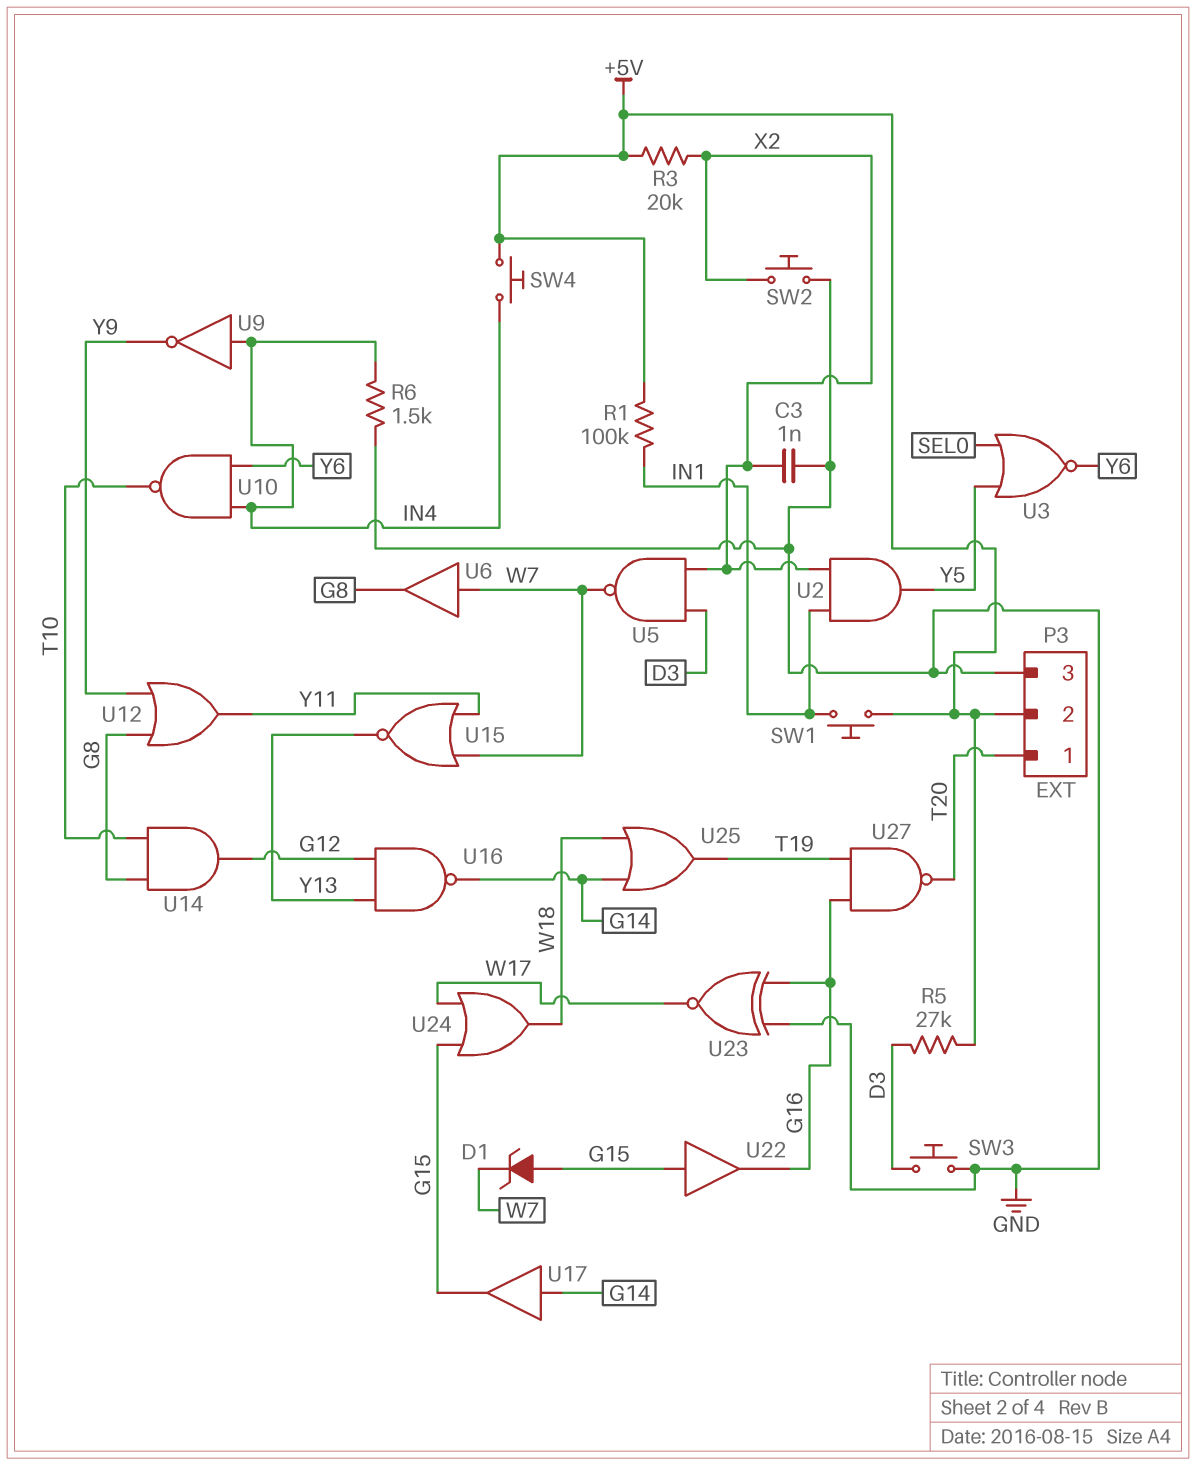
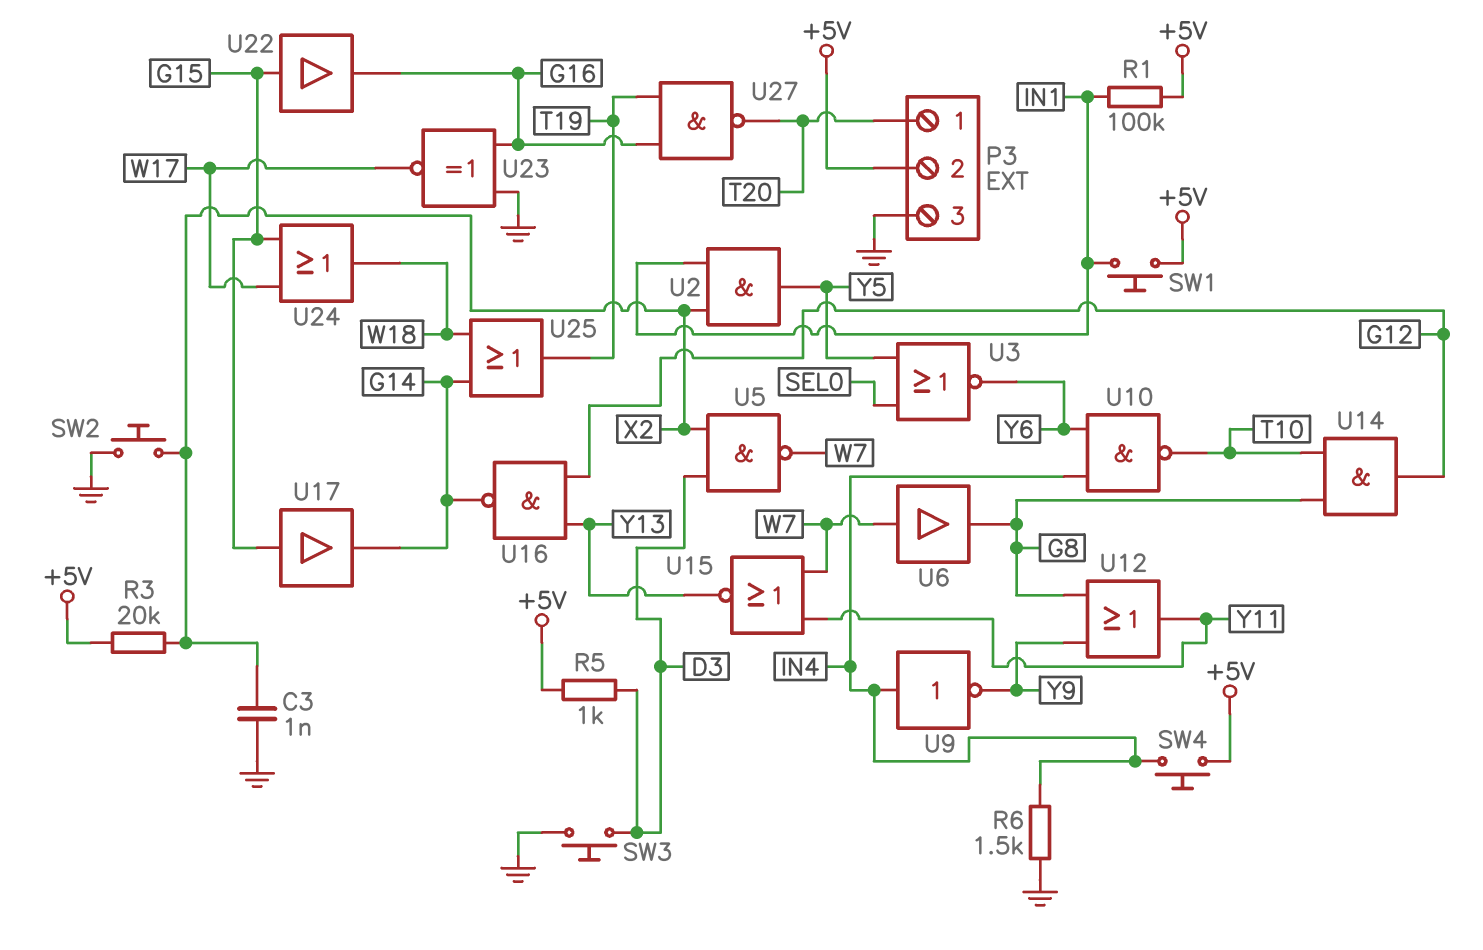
D1: zener (A G15, K W7) -> none
R5: 27k (+5V, D3) -> 1k (+5V, D3)
U17: buffer (in G14, out G15) -> buffer (in G15, out G14)

